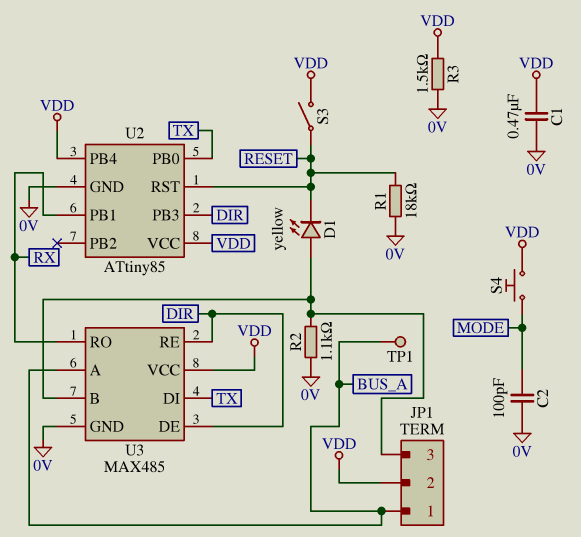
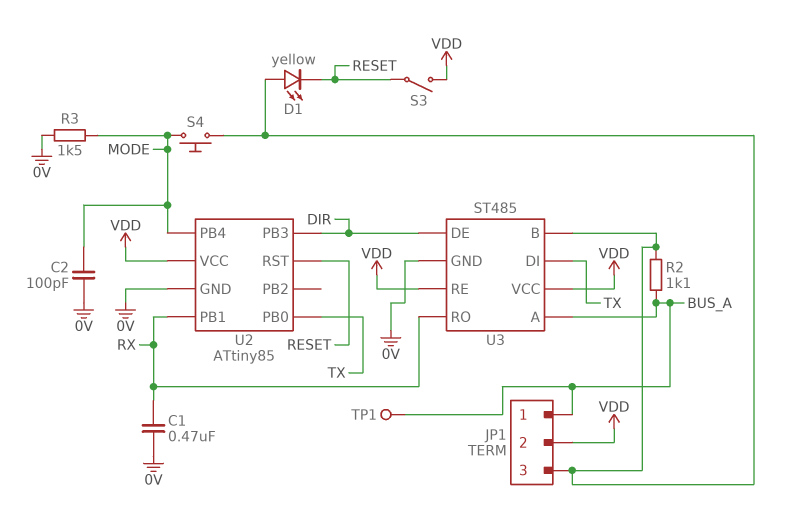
C1: 470nF (0V, VDD) -> 470nF (0V, RX)
R1: 18k (0V, RESET) -> none
R2: 1.1k (0V, JP1/3) -> 1.1k (BUS_A, JP1/3)
R3: 1.5k (0V, VDD) -> 1.5k (0V, MODE)
S4: button (MODE, VDD) -> button (JP1/3, MODE)
U2 pin PB4: VDD -> MODE
U3: MAX485 -> ST485
U3 pin RE: DIR -> VDD

